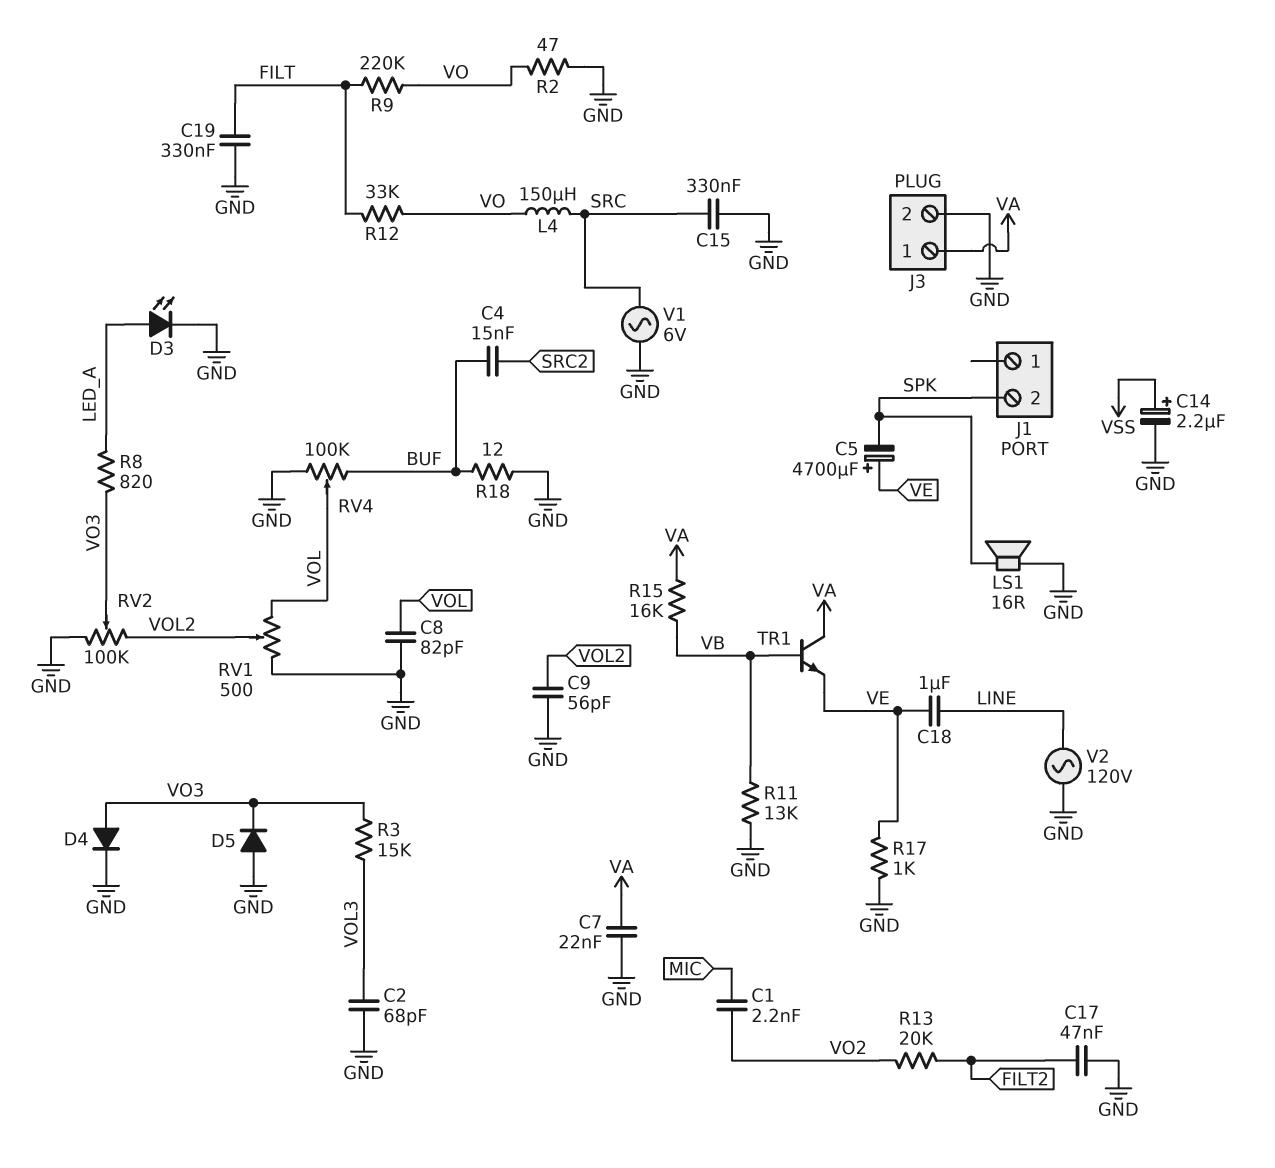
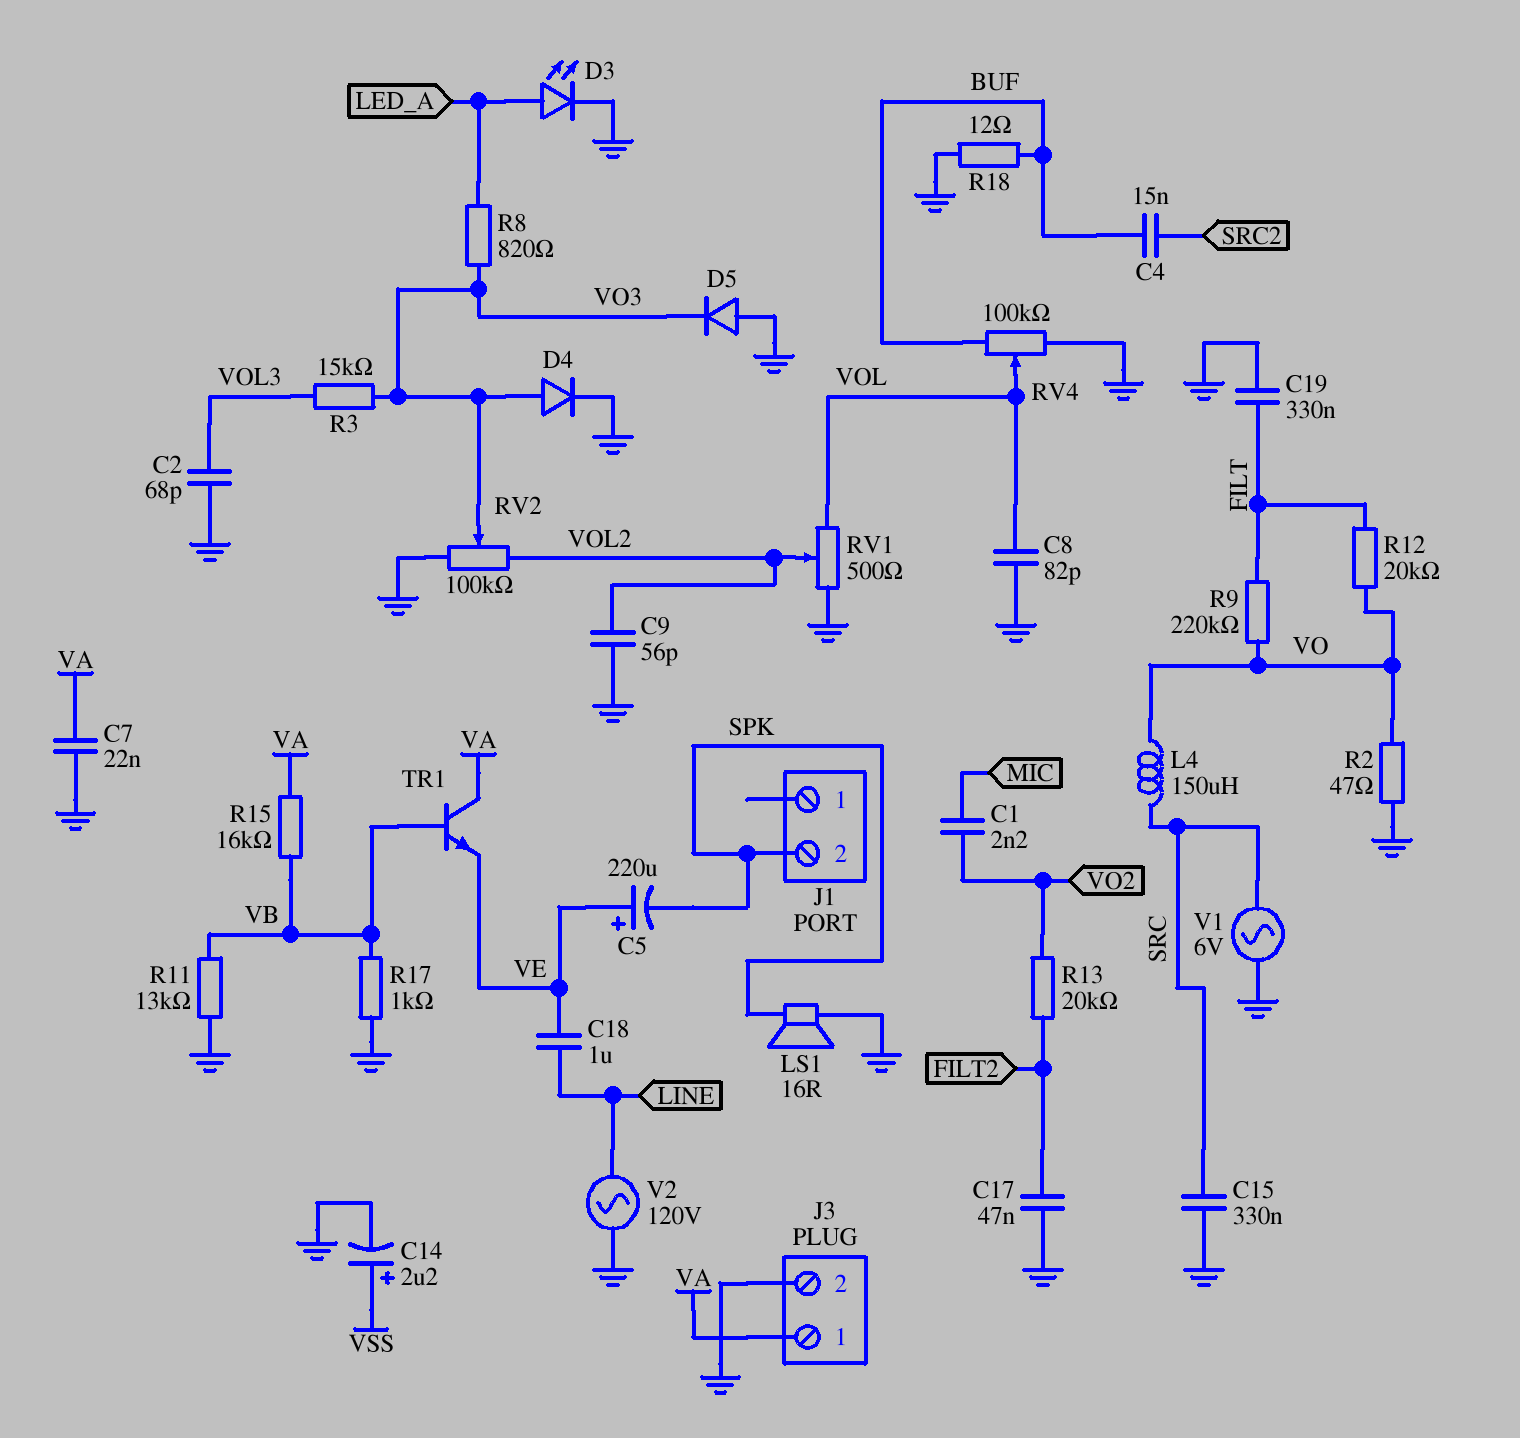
C5: 4700uF (plus VE, minus SPK) -> 220uF (plus VE, minus SPK)
R12: 33k (FILT, VO) -> 20k (FILT, VO)
R17: 1k (GND, VE) -> 1k (GND, VB)

